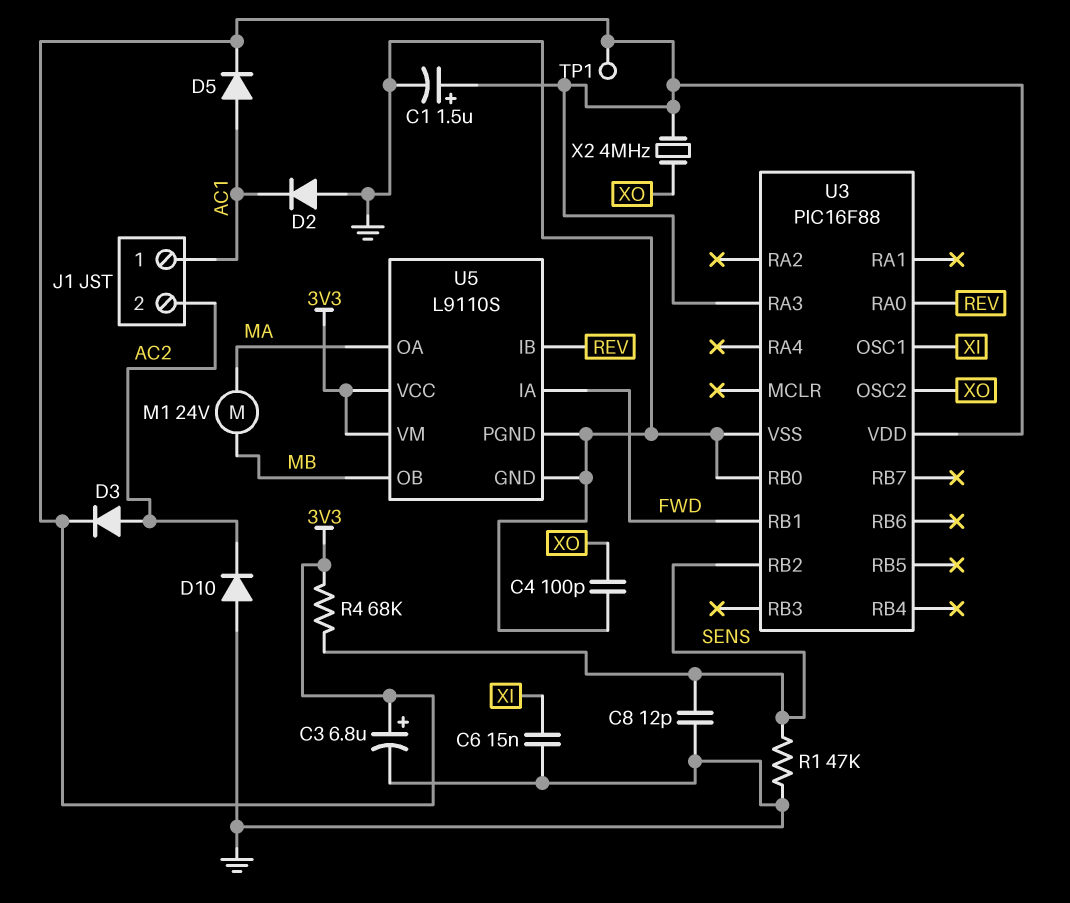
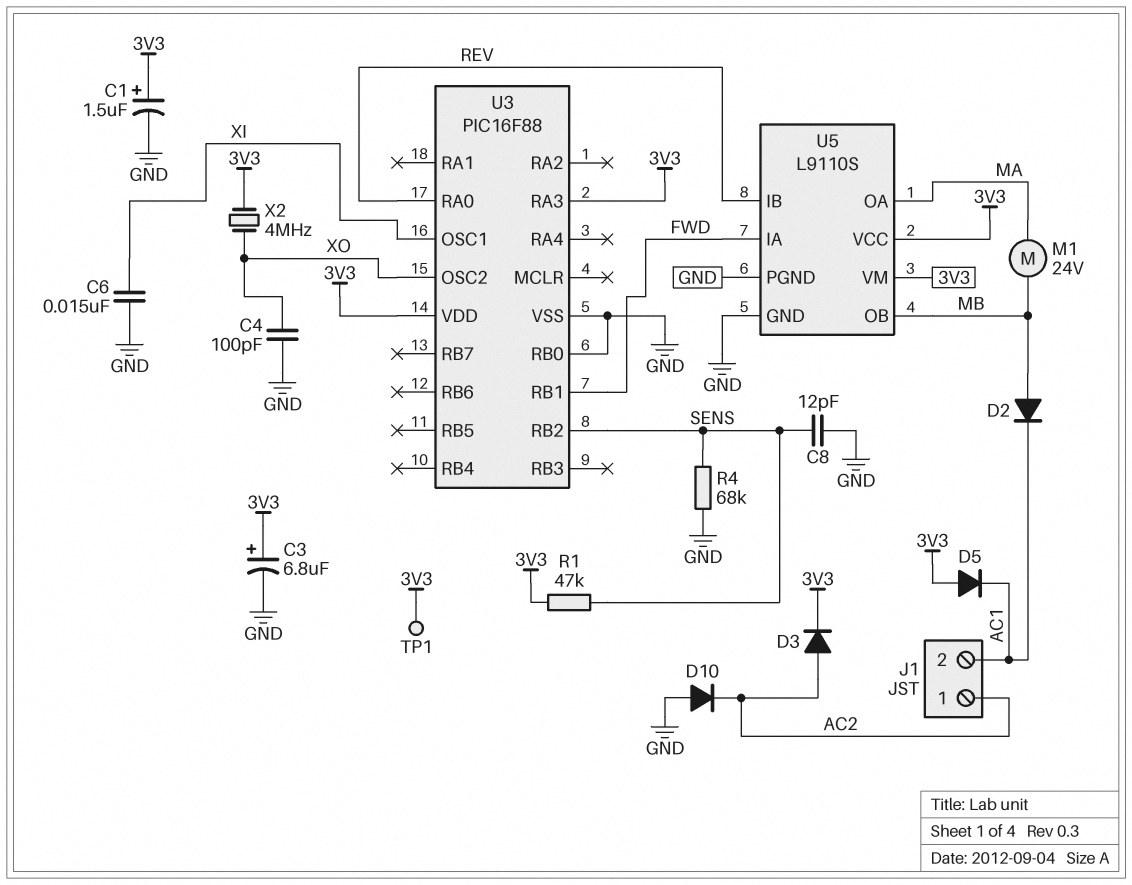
D2: diode (A GND, K AC1) -> diode (A MB, K AC1)
D5: diode (A AC1, K 3V3) -> diode (A 3V3, K AC1)
J1 pin 1: AC1 -> AC2
J1 pin 2: AC2 -> AC1
R1: 47k (GND, SENS) -> 47k (3V3, SENS)
R4: 68k (3V3, SENS) -> 68k (GND, SENS)

